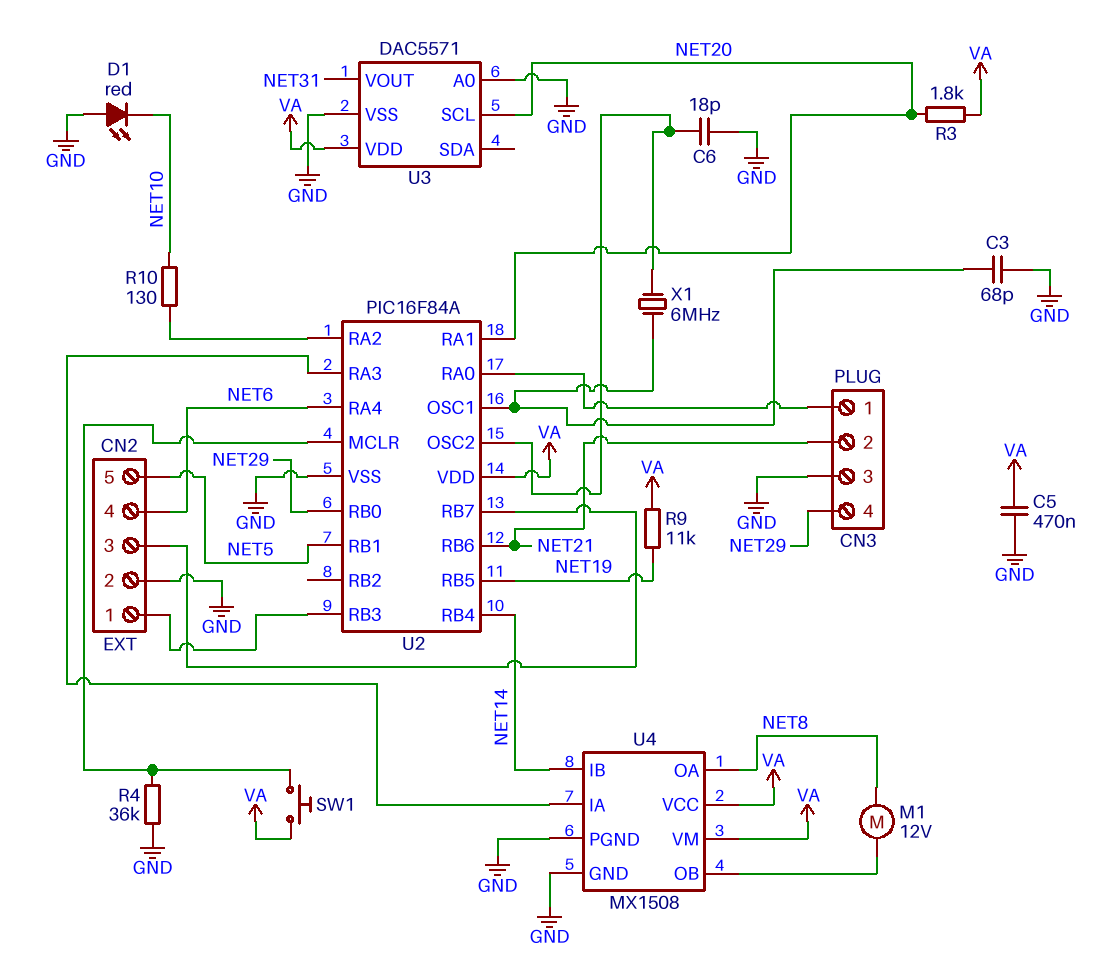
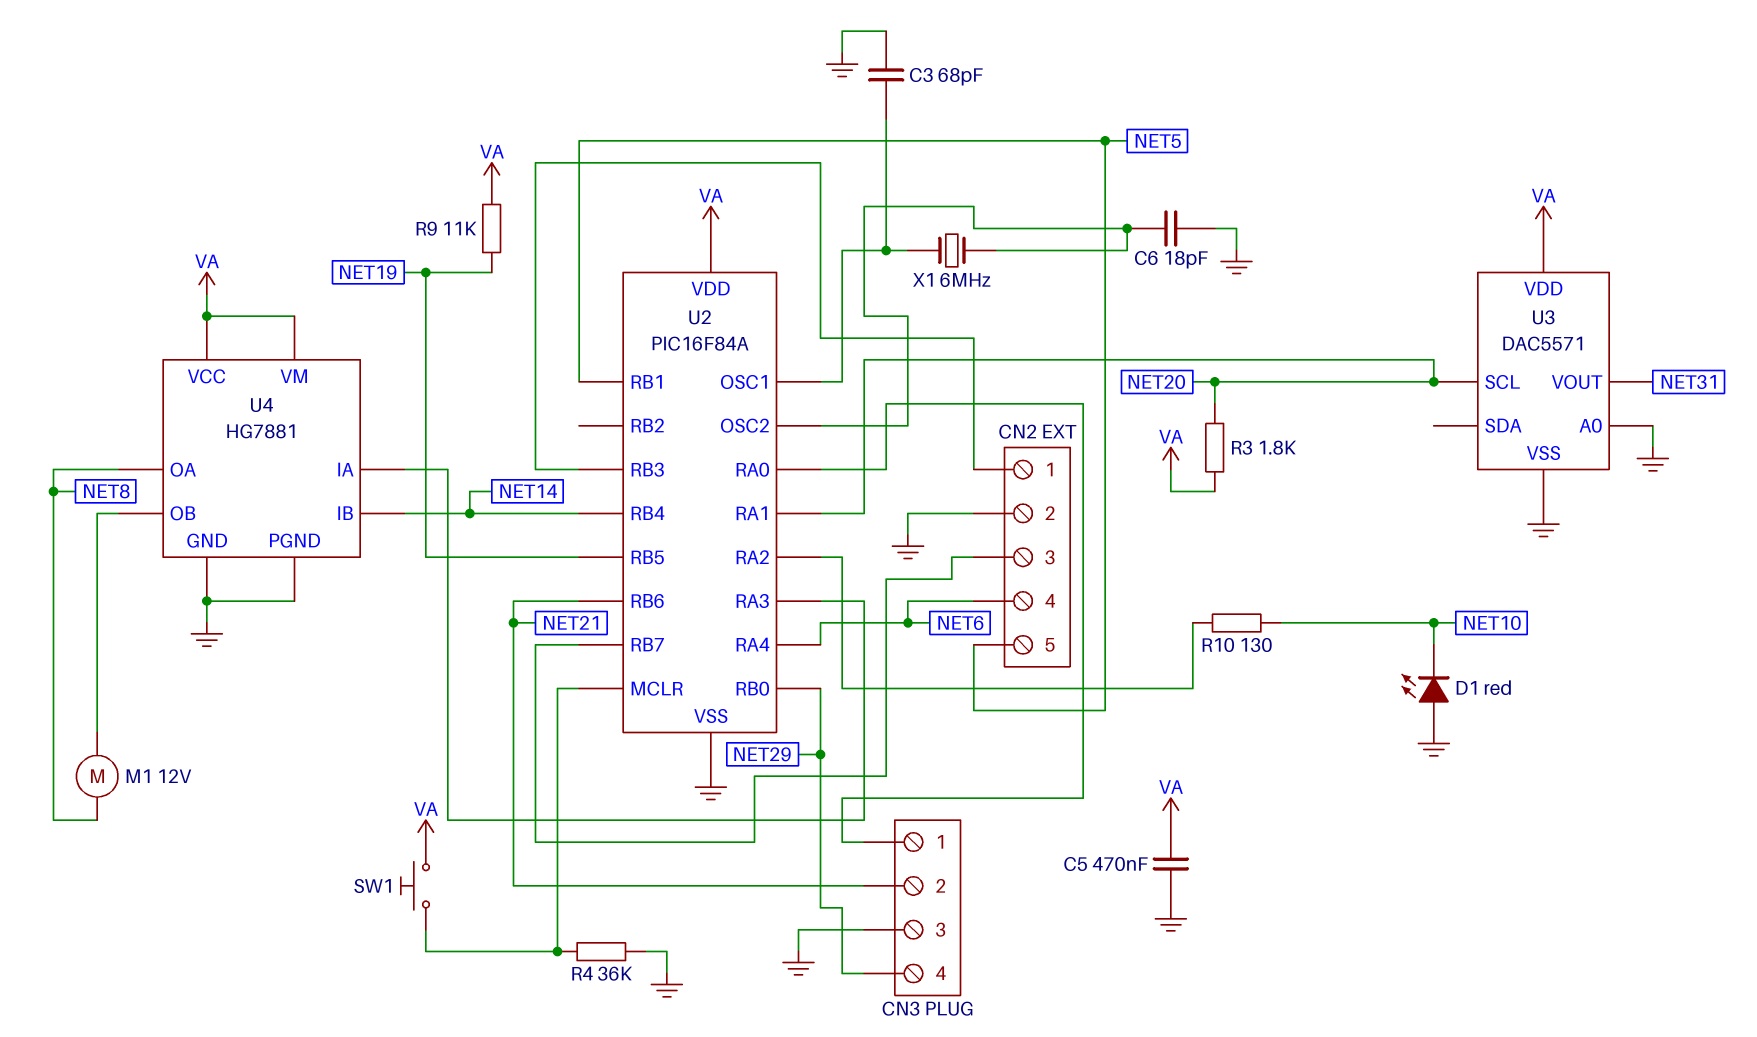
U4: MX1508 -> HG7881

